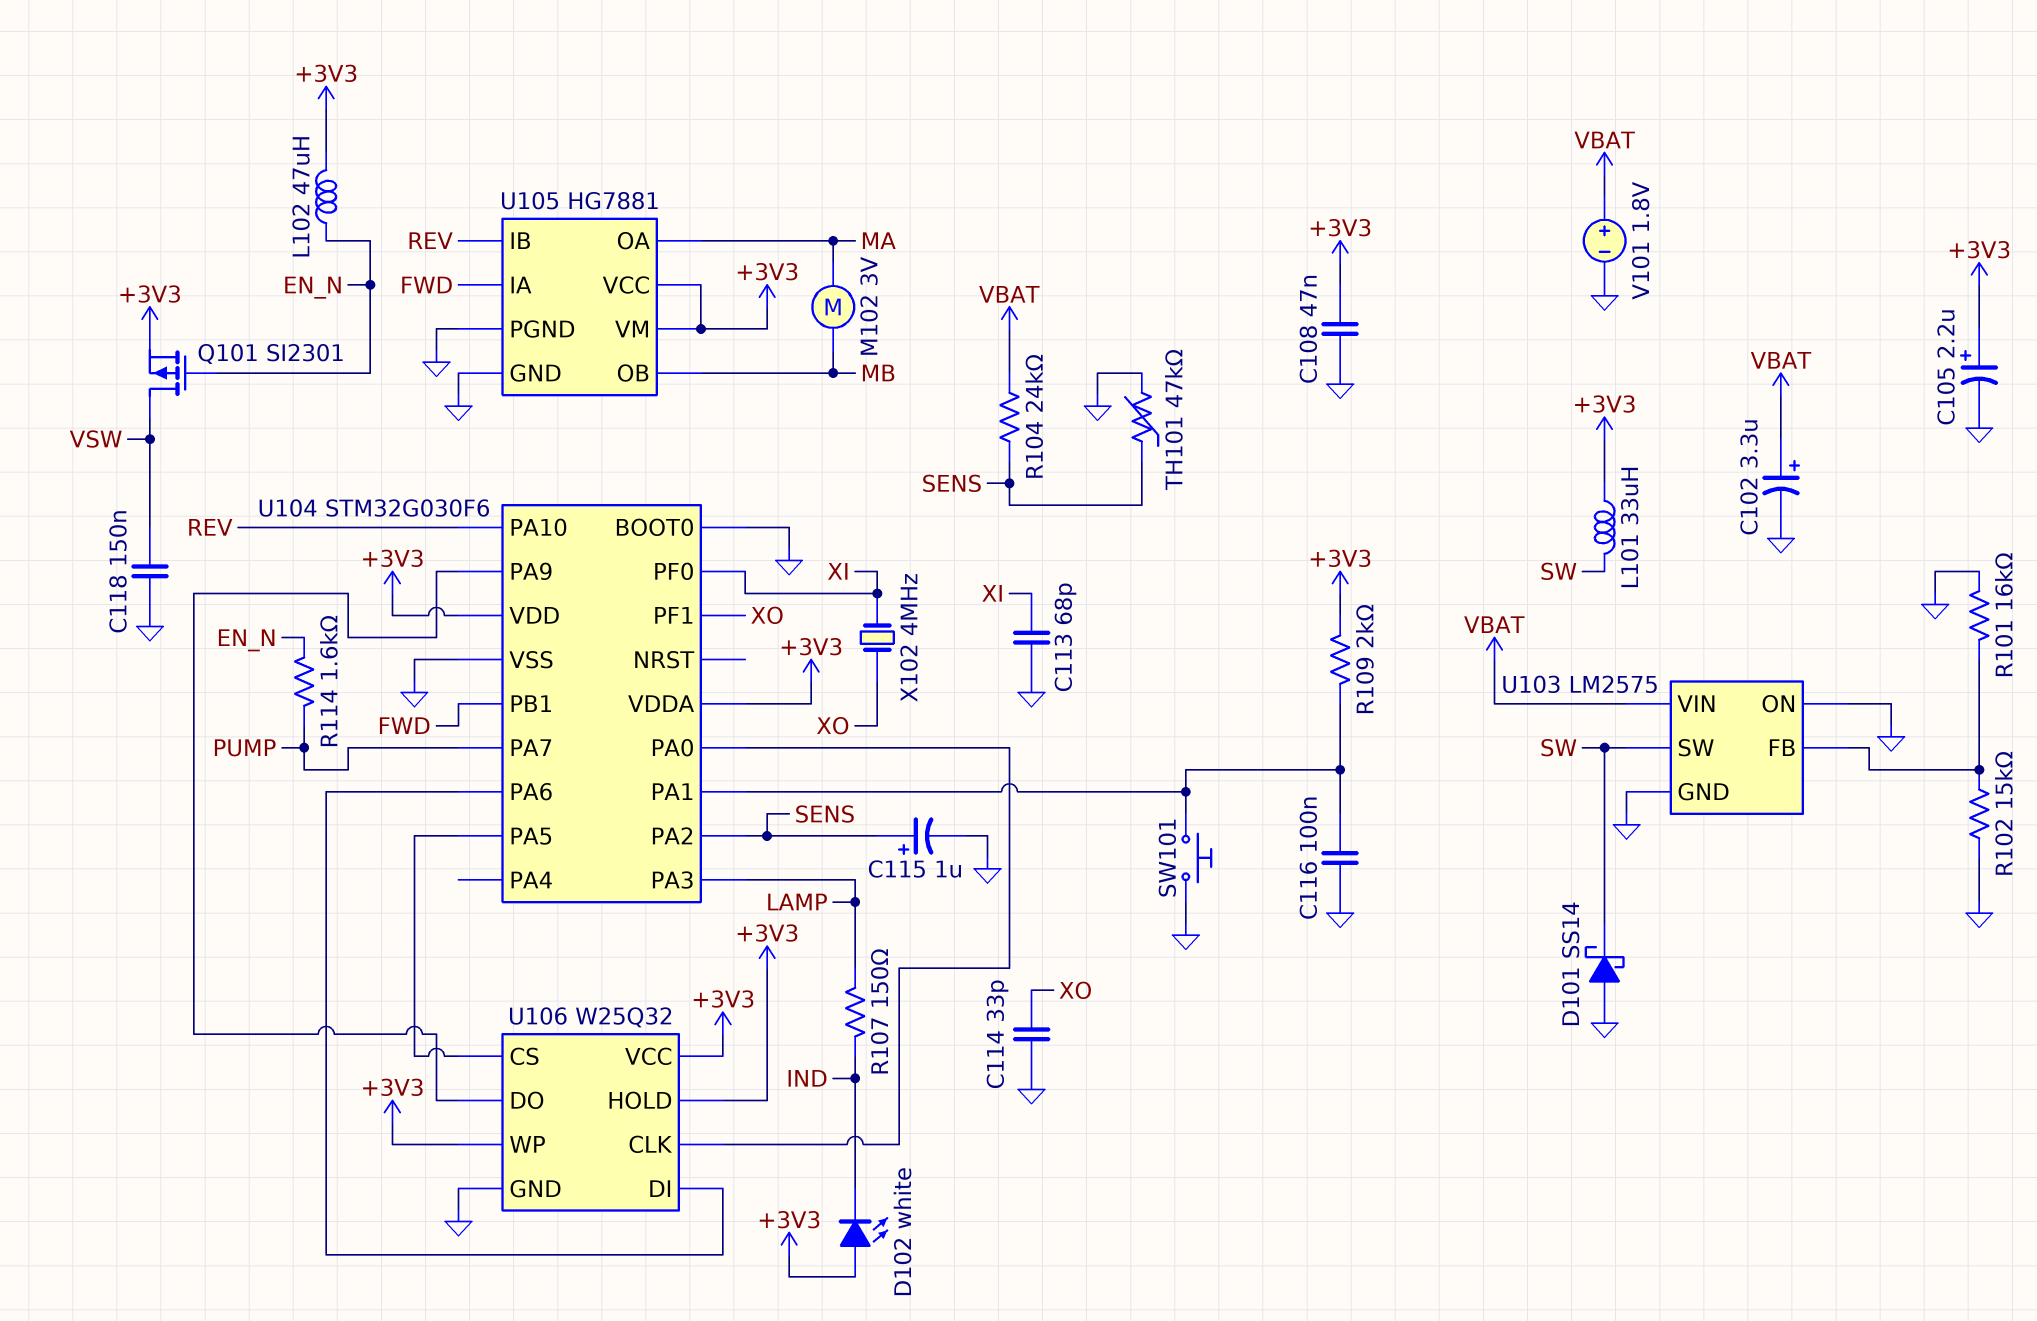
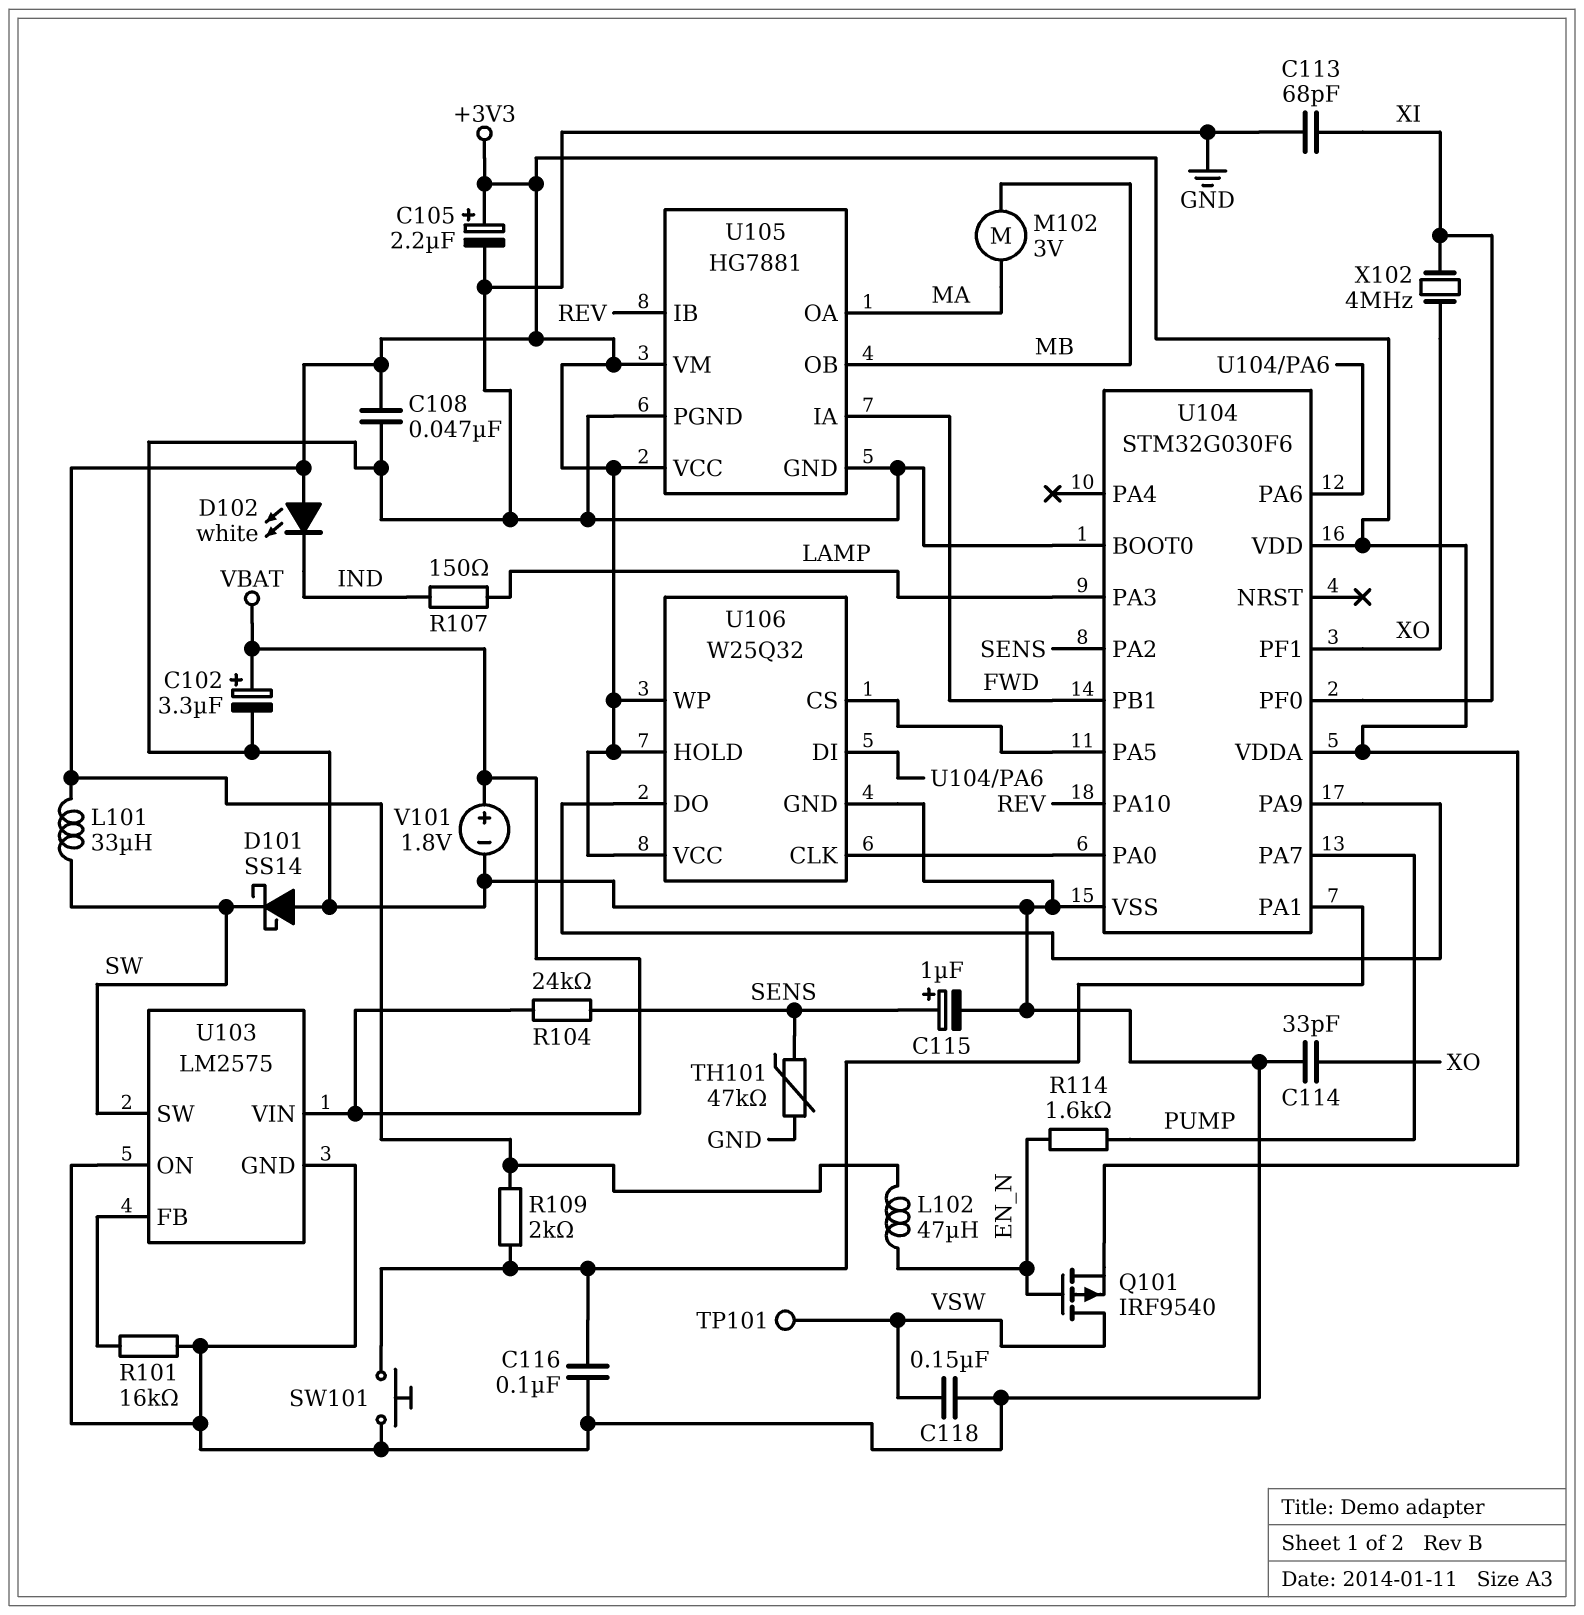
Q101: PMOS SI2301 (G EN_N, D VSW, S +3V3) -> PMOS IRF9540 (G EN_N, D VSW, S +3V3)
R102: 15k (GND, U103/FB) -> none
TP101: none -> test point (VSW)

